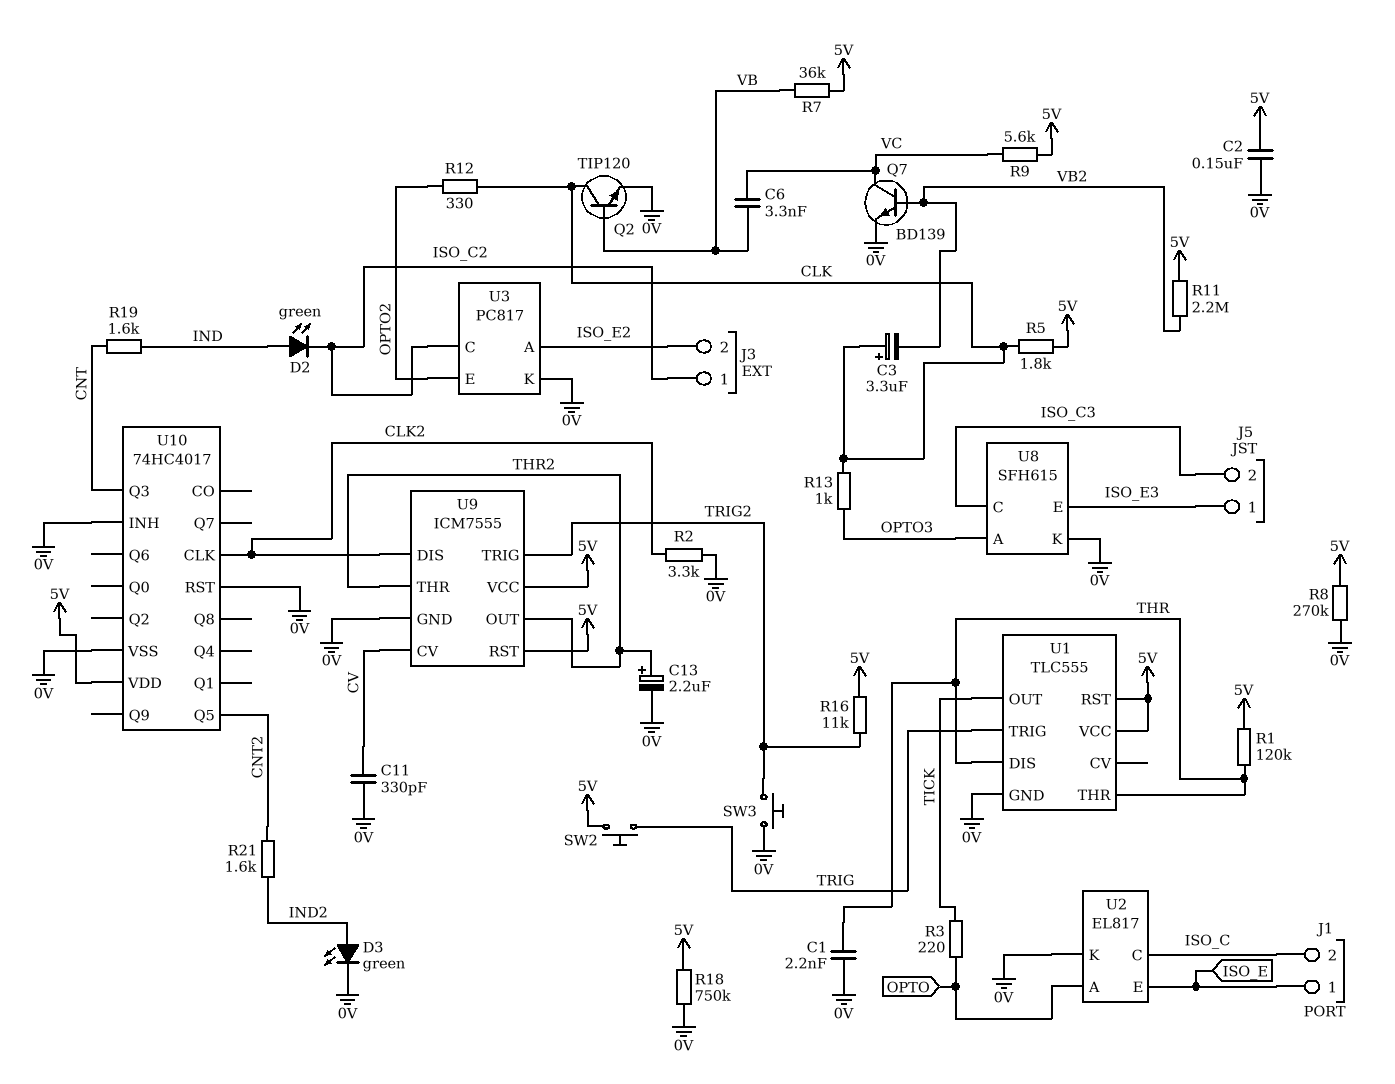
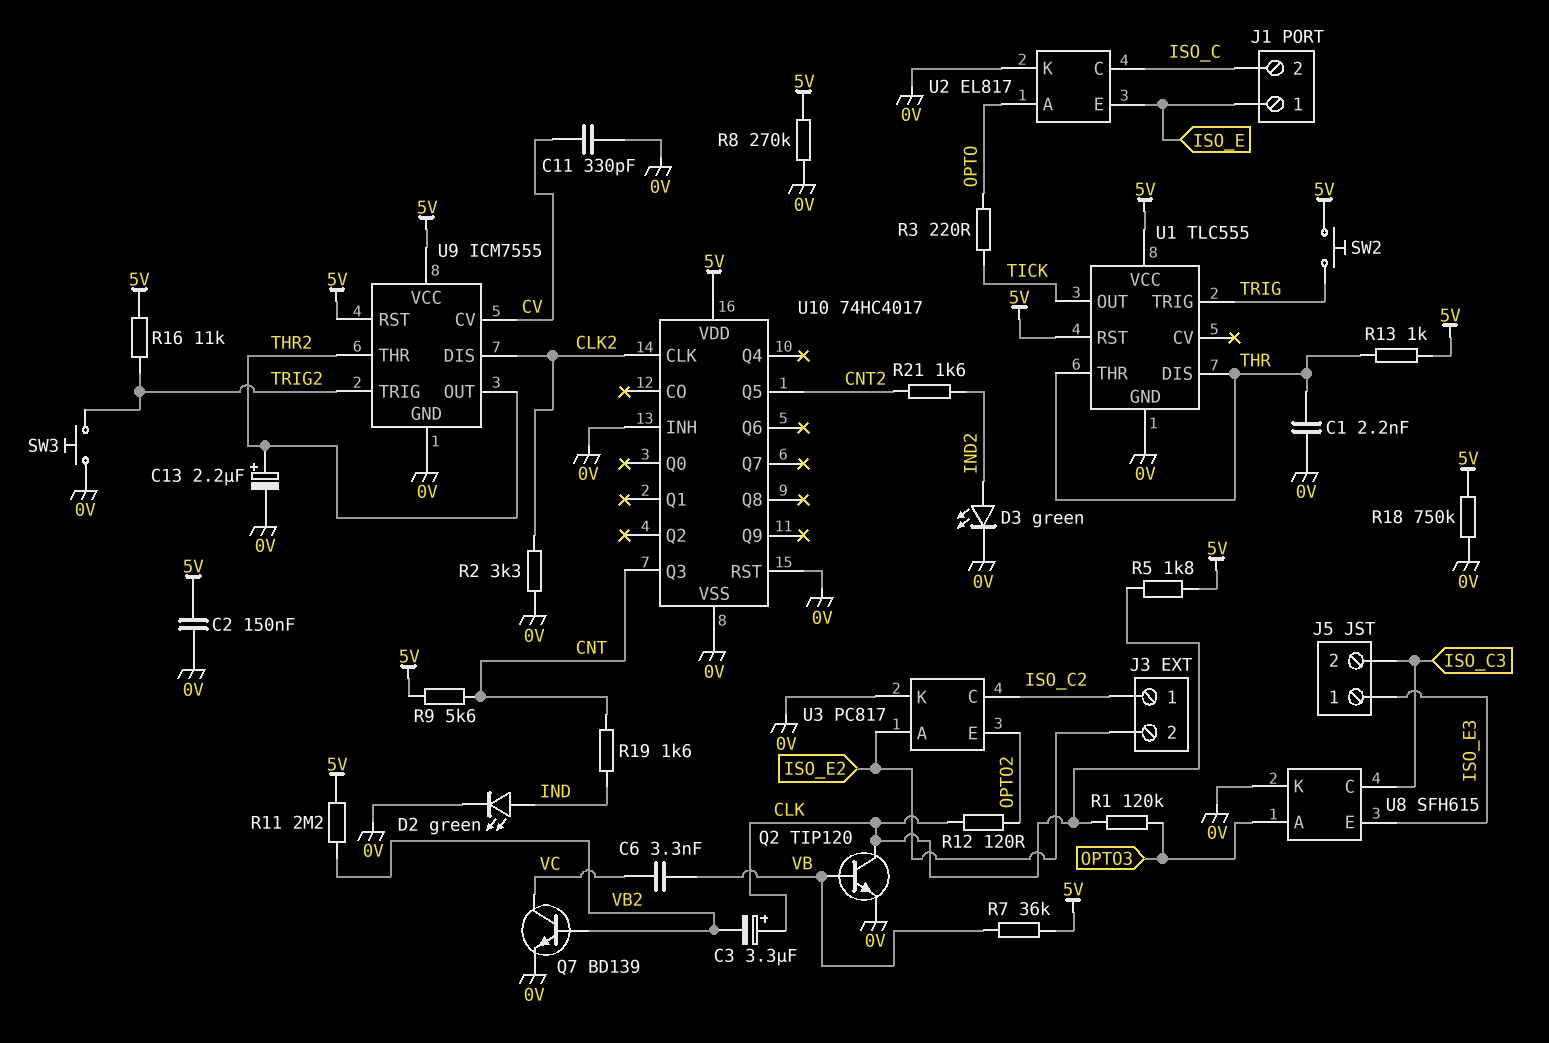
D2: LED green (A IND, K ISO_C2) -> LED green (A IND, K 0V)
R1: 120k (5V, THR) -> 120k (CLK, OPTO3)
R9: 5.6k (5V, VC) -> 5.6k (5V, CNT)
R12: 330 (CLK, OPTO2) -> 120 (CLK, OPTO2)
R13: 1k (CLK, OPTO3) -> 1k (5V, THR)

